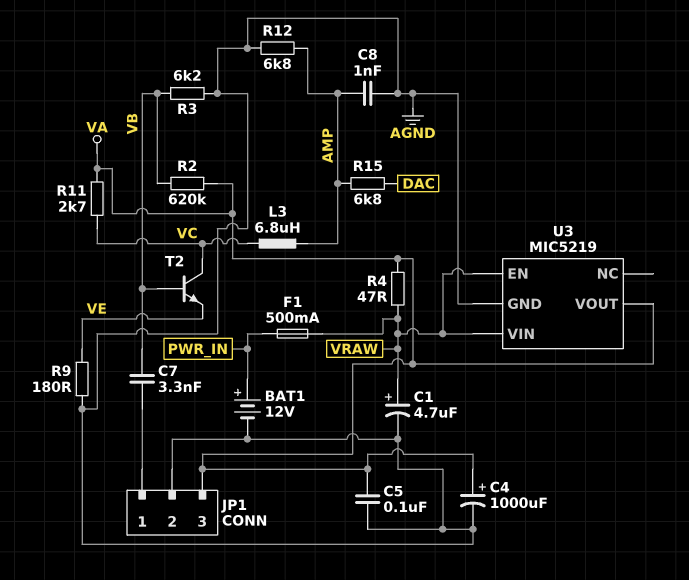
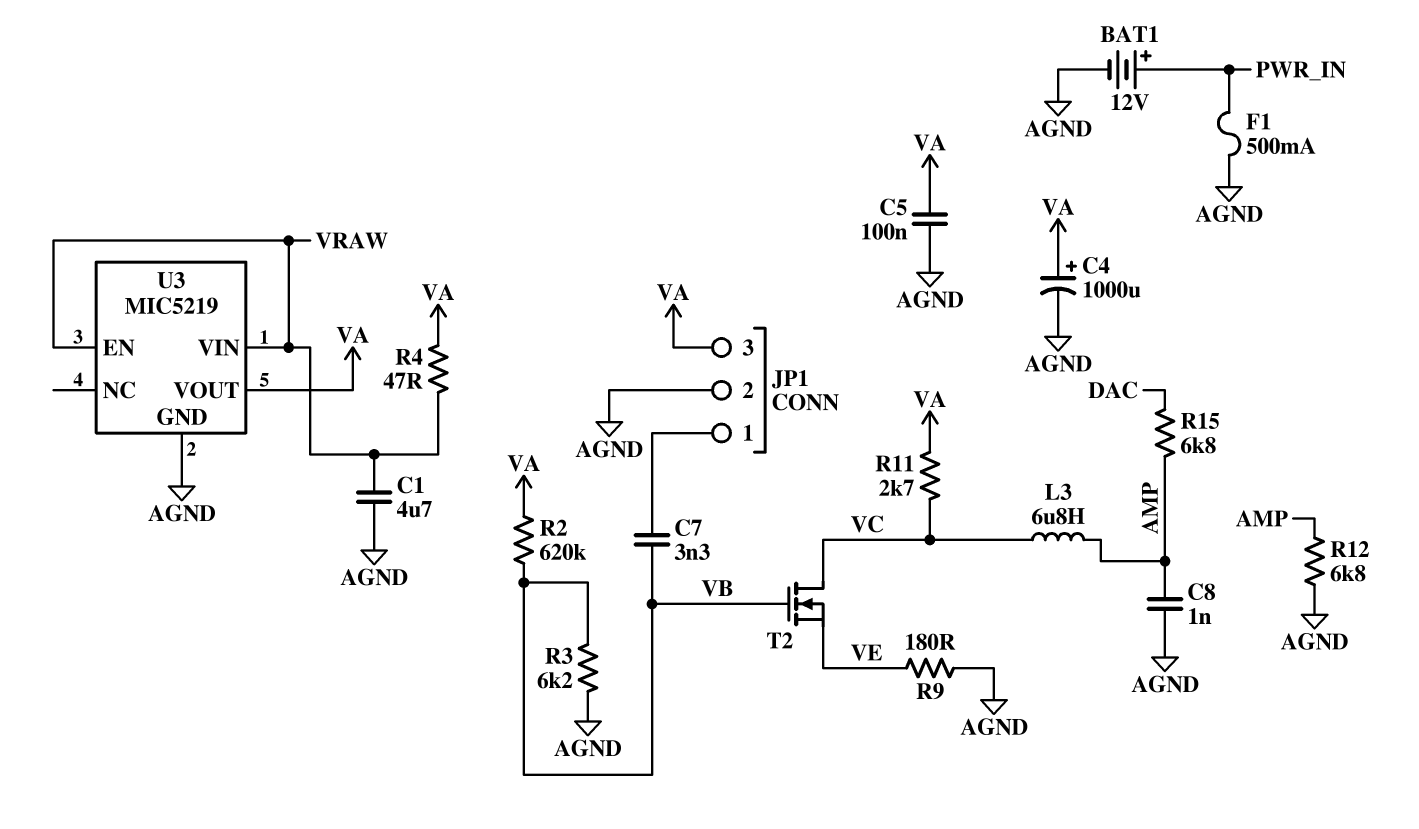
C1: 4.7uF (plus VRAW, minus AGND) -> 4.7uF (AGND, VRAW)
F1: 500mA (PWR_IN, VRAW) -> 500mA (AGND, PWR_IN)
T2: NPN (B VB, C VC, E VE) -> NMOS (G VB, D VC, S VE)

